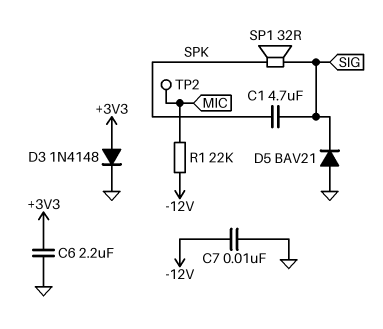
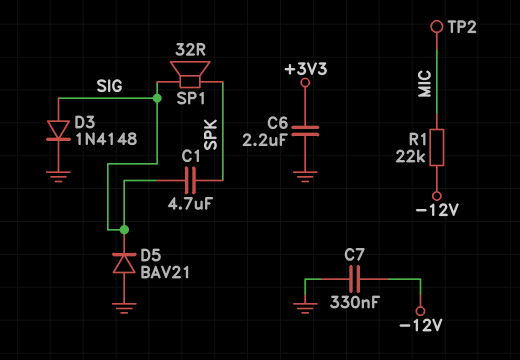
C7: 10nF (-12V, GND) -> 330nF (-12V, GND)
D3: diode 1N4148 (A +3V3, K GND) -> diode 1N4148 (A SIG, K GND)

